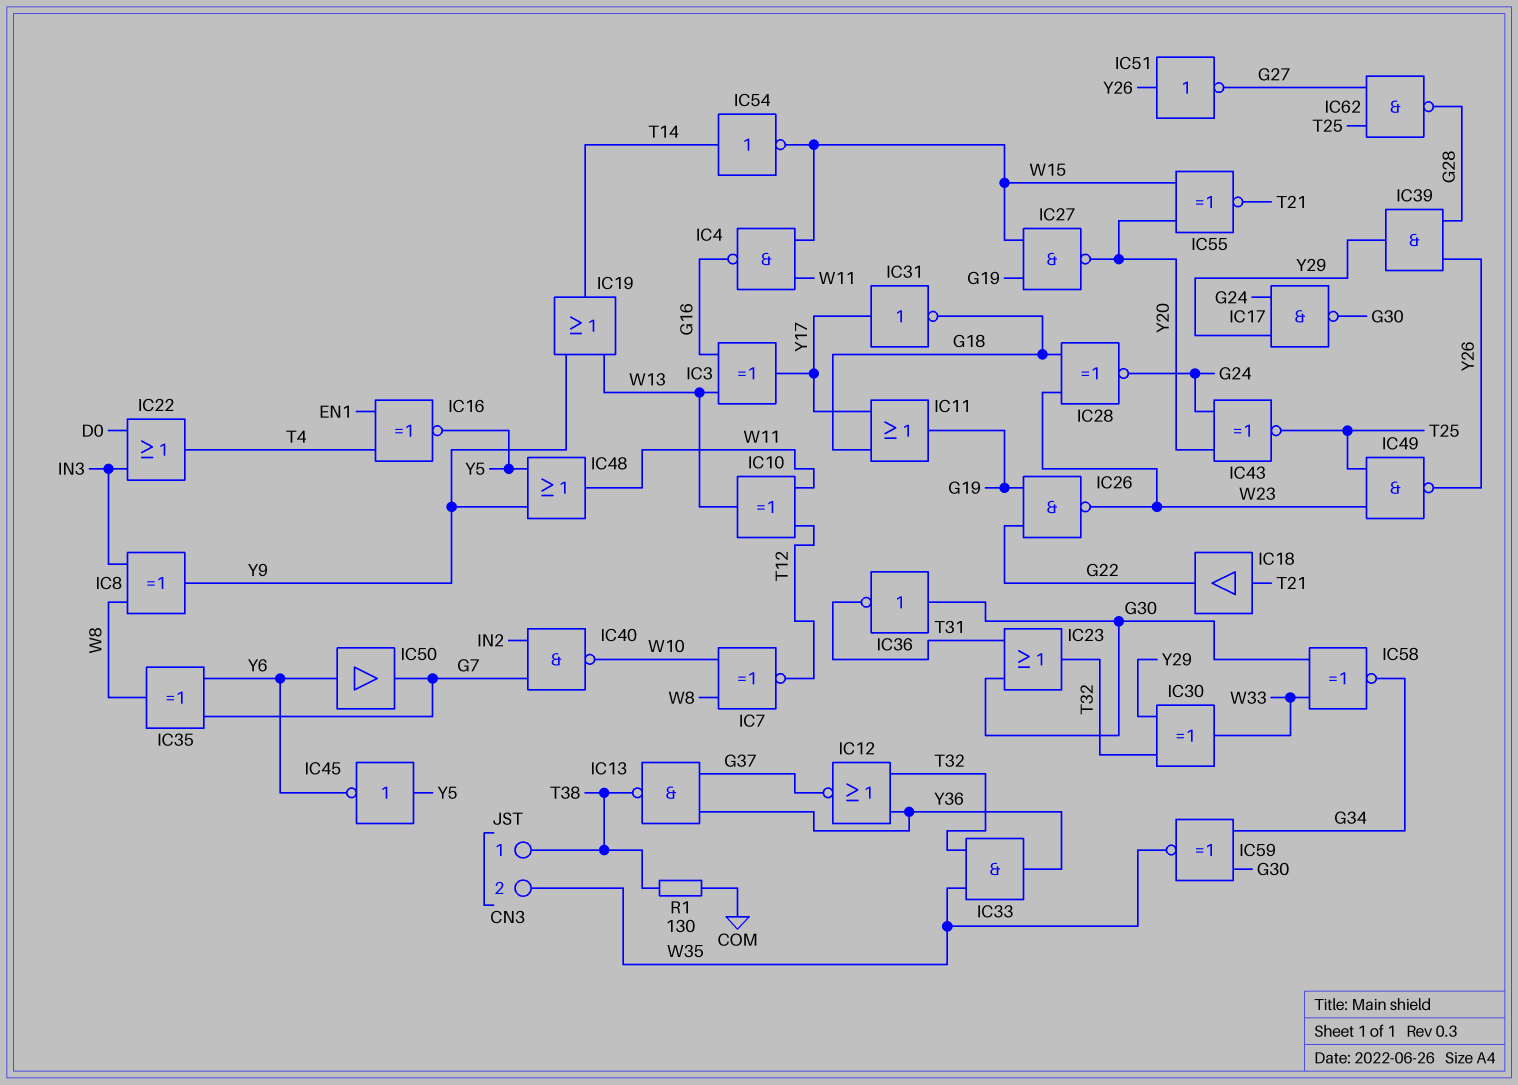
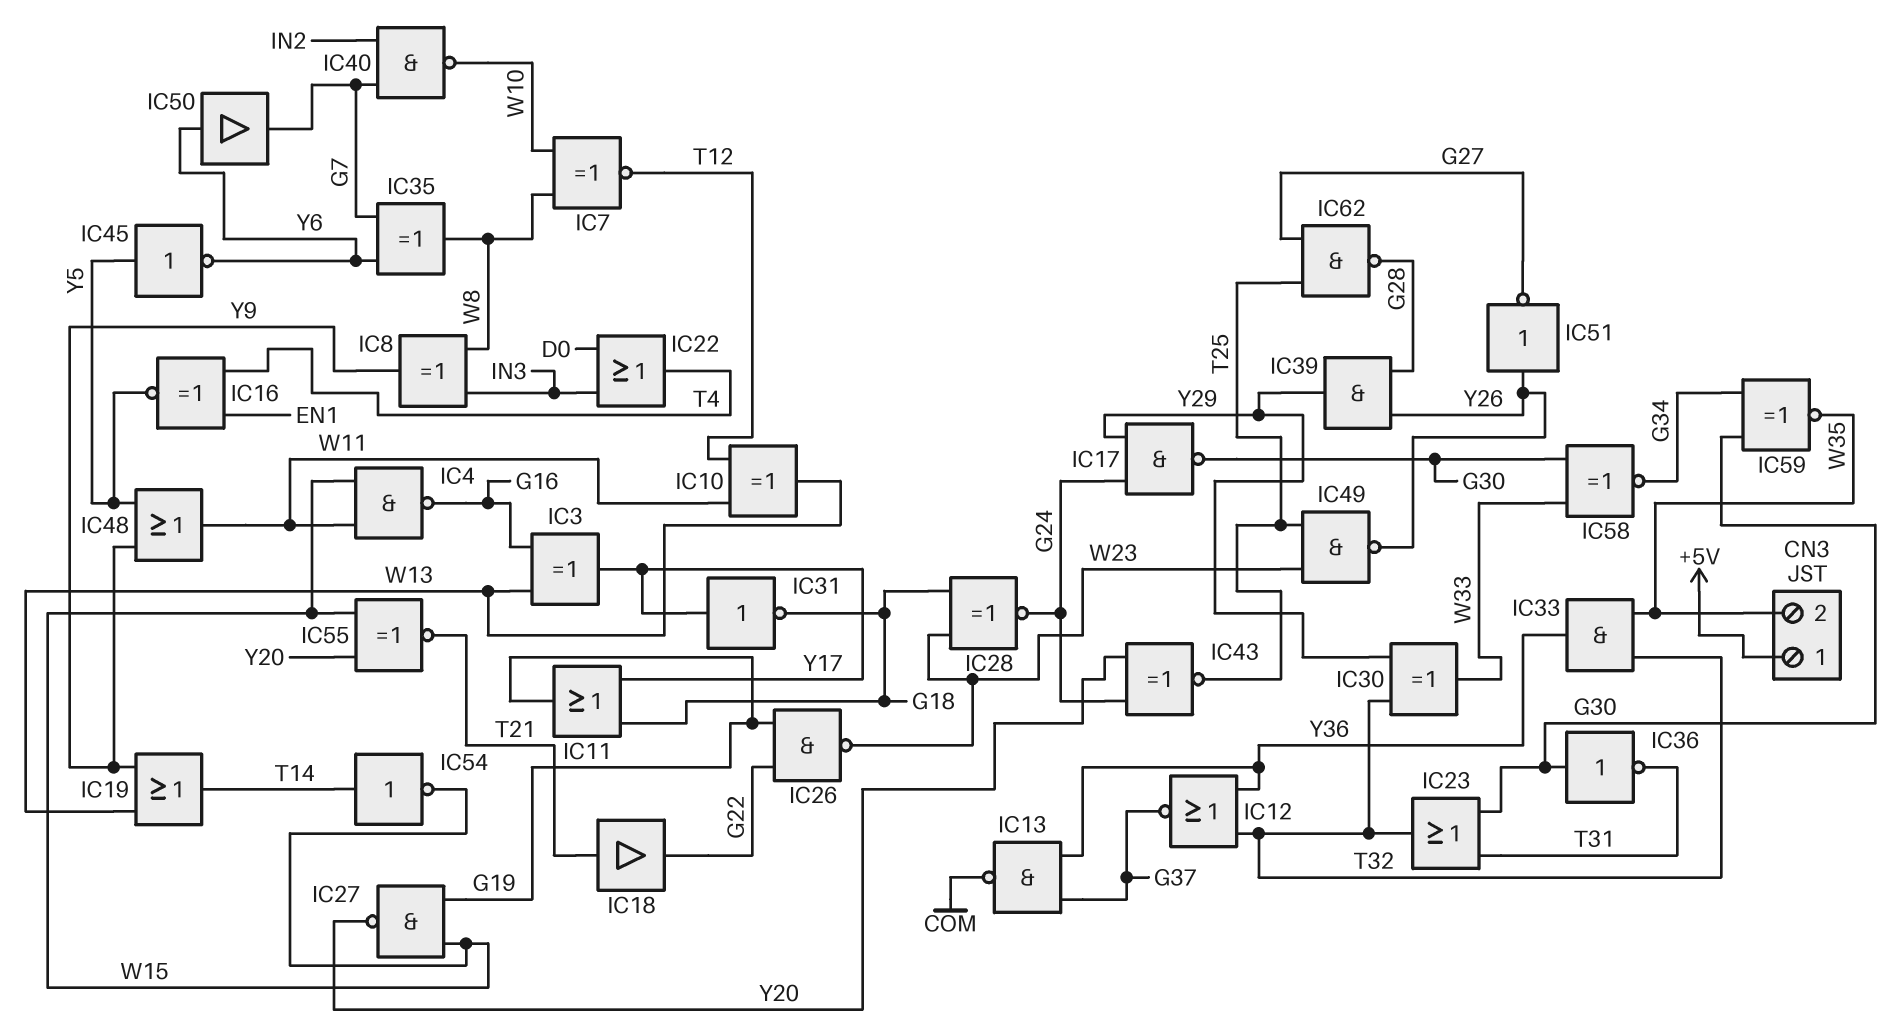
CN3 pin 1: T38 -> +5V
IC13: NAND (in G37, in Y36, out T38) -> NAND (in G37, in Y36, out COM)
R1: 130 (COM, T38) -> none

